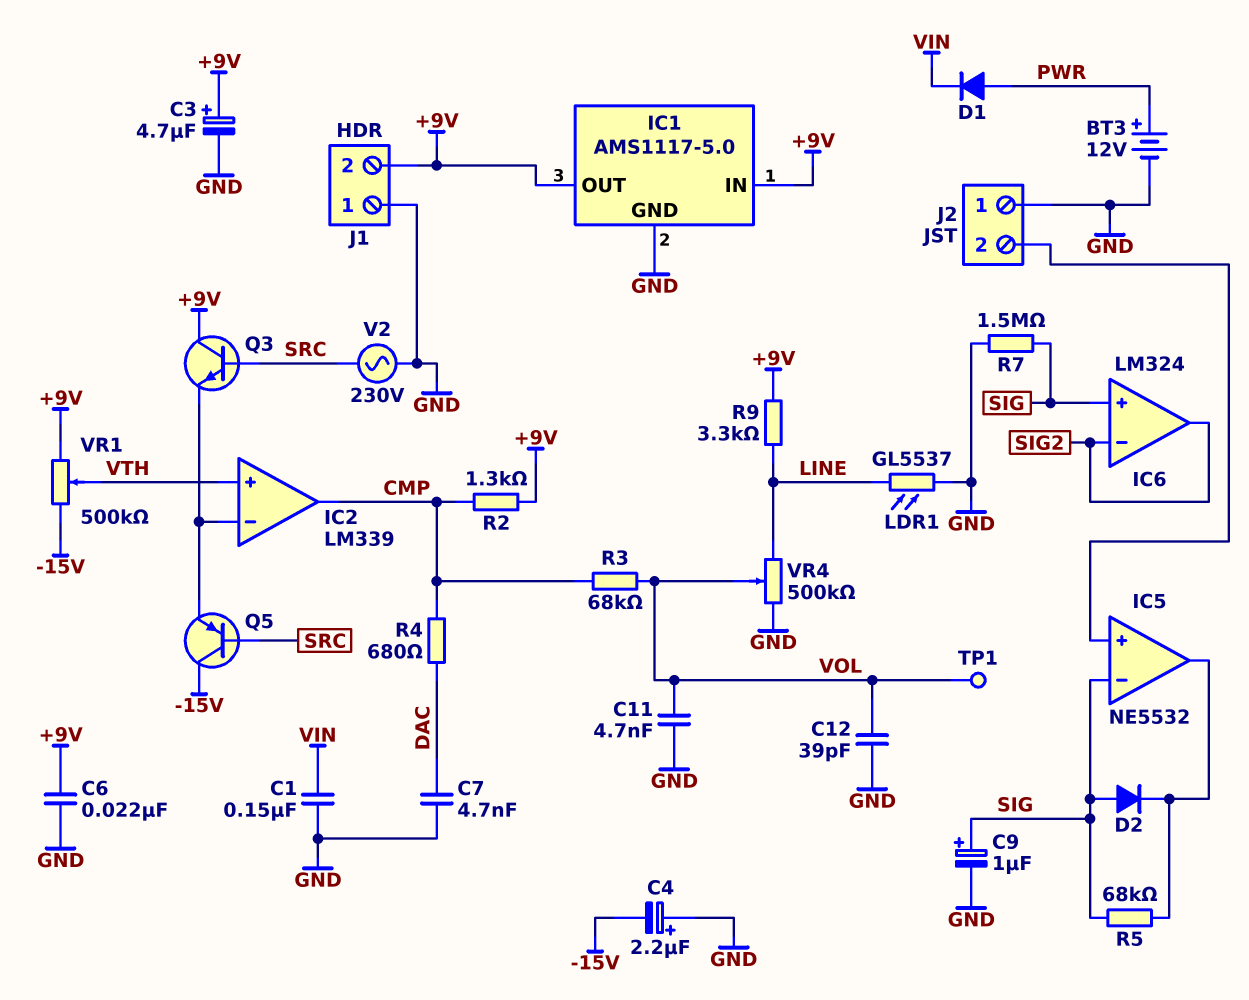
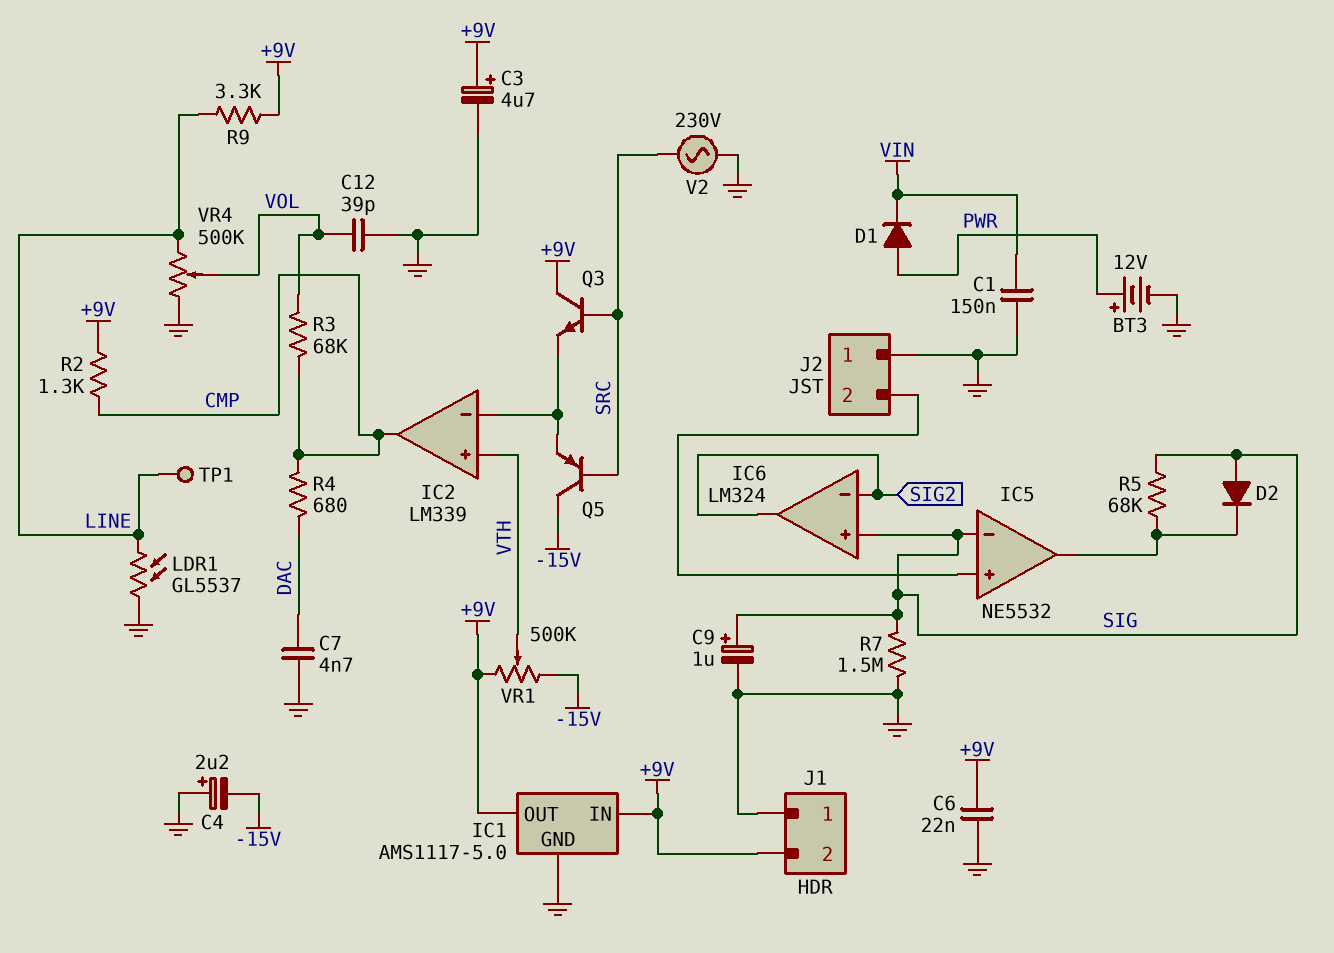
C11: 4.7nF (GND, VOL) -> none
TP1: test point (VOL) -> test point (LINE)

